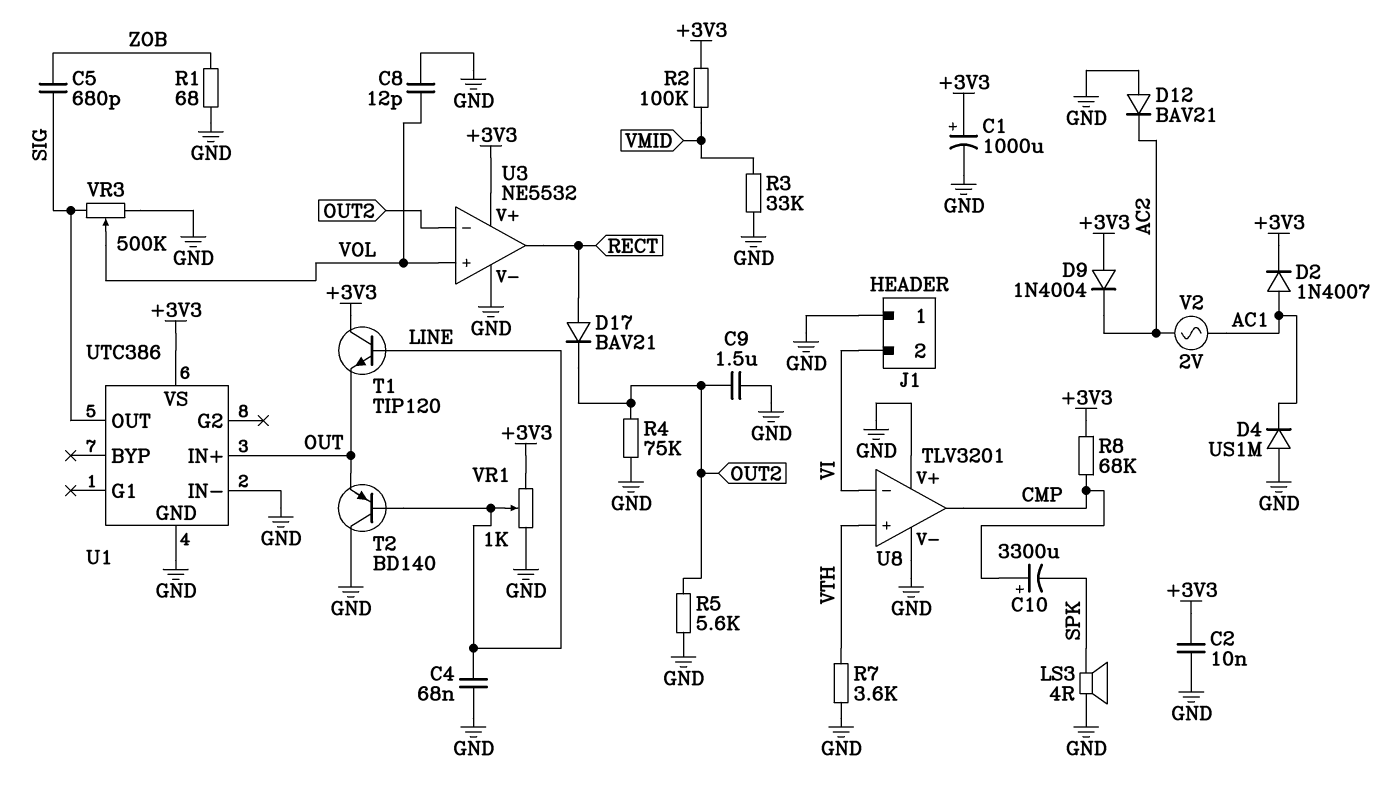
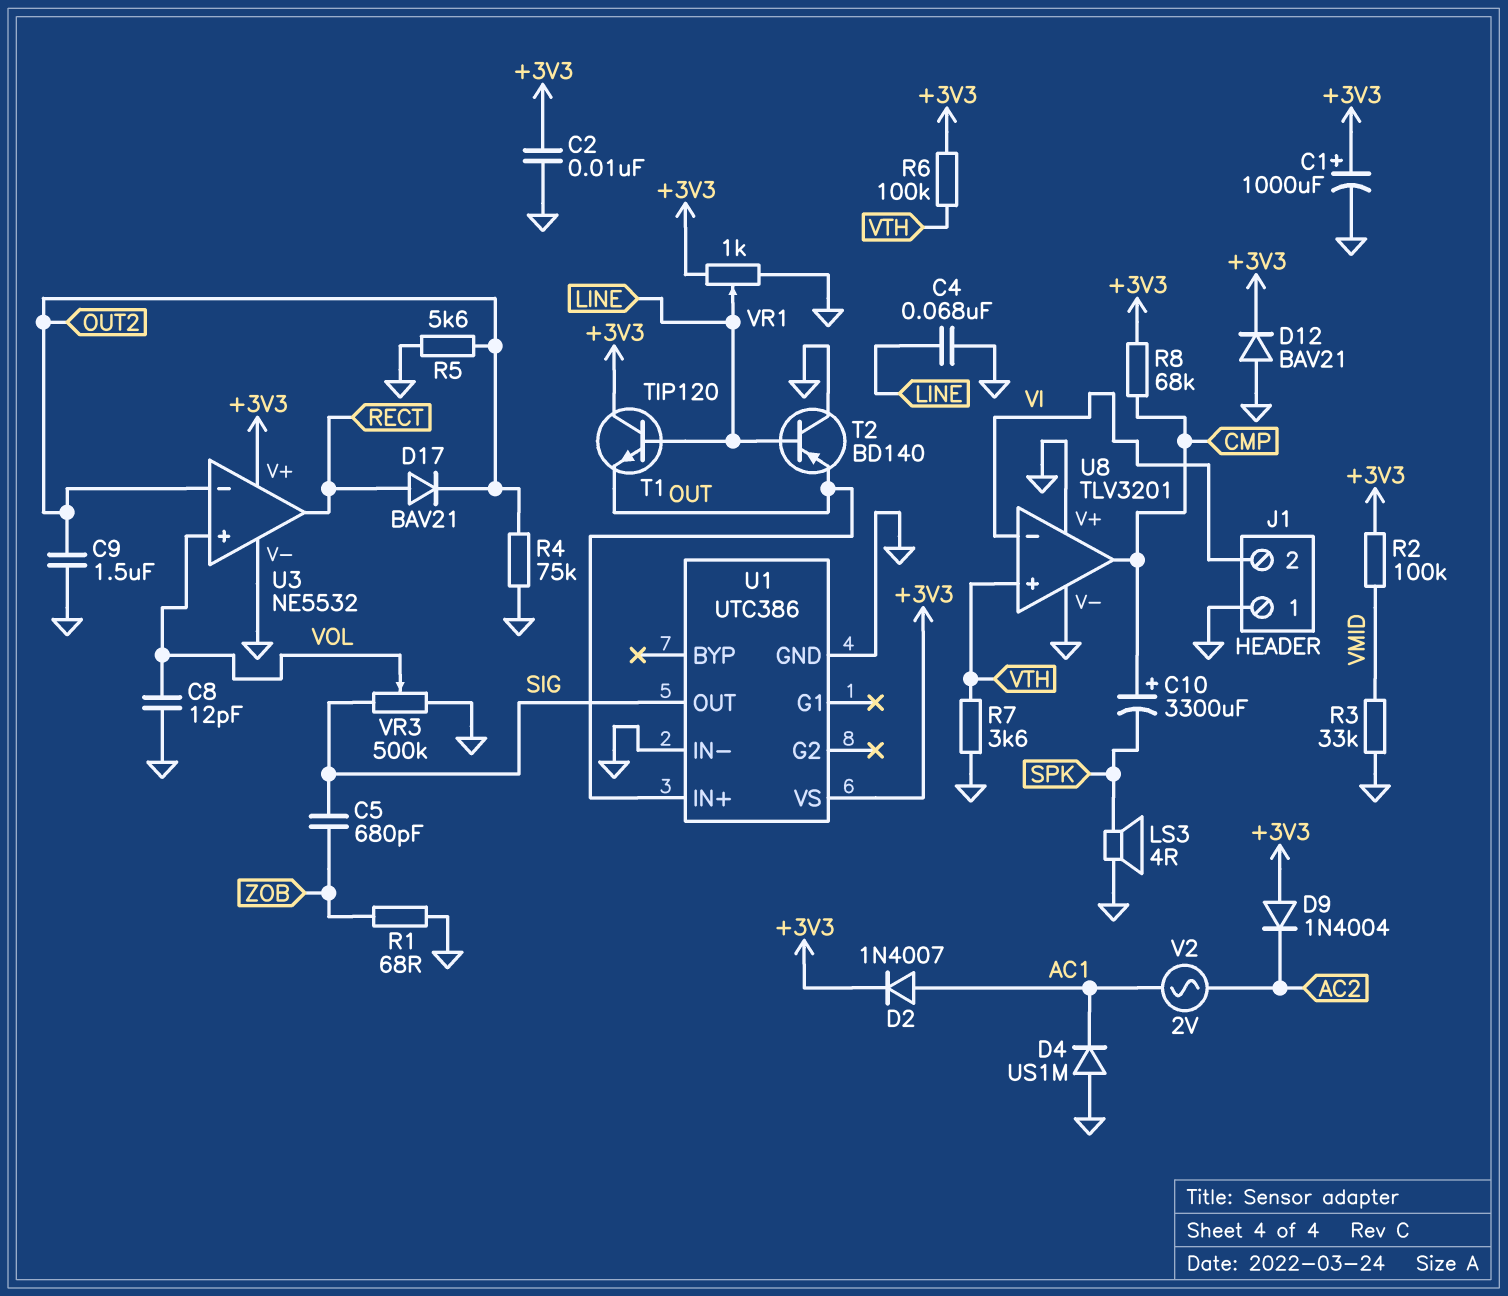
D12: diode BAV21 (A GND, K AC2) -> diode BAV21 (A GND, K +3V3)
R6: none -> 100k (+3V3, VTH)

